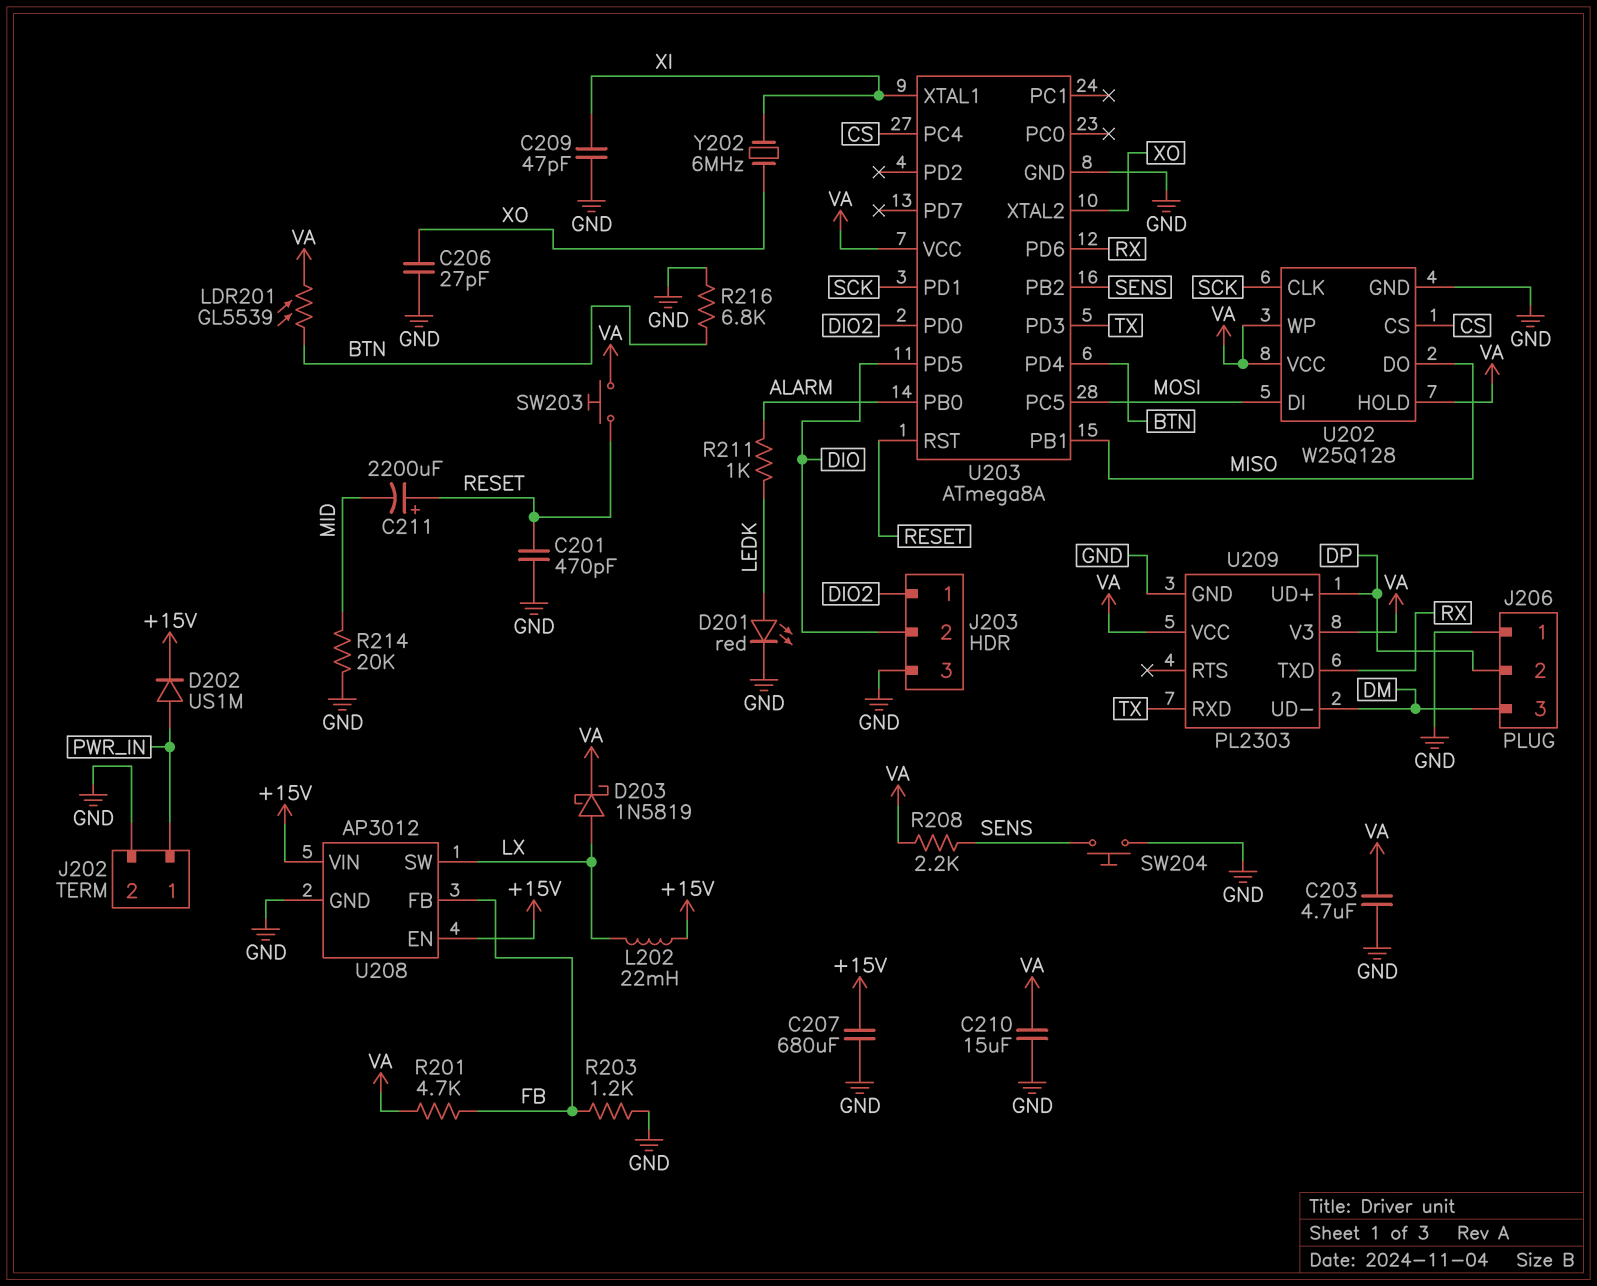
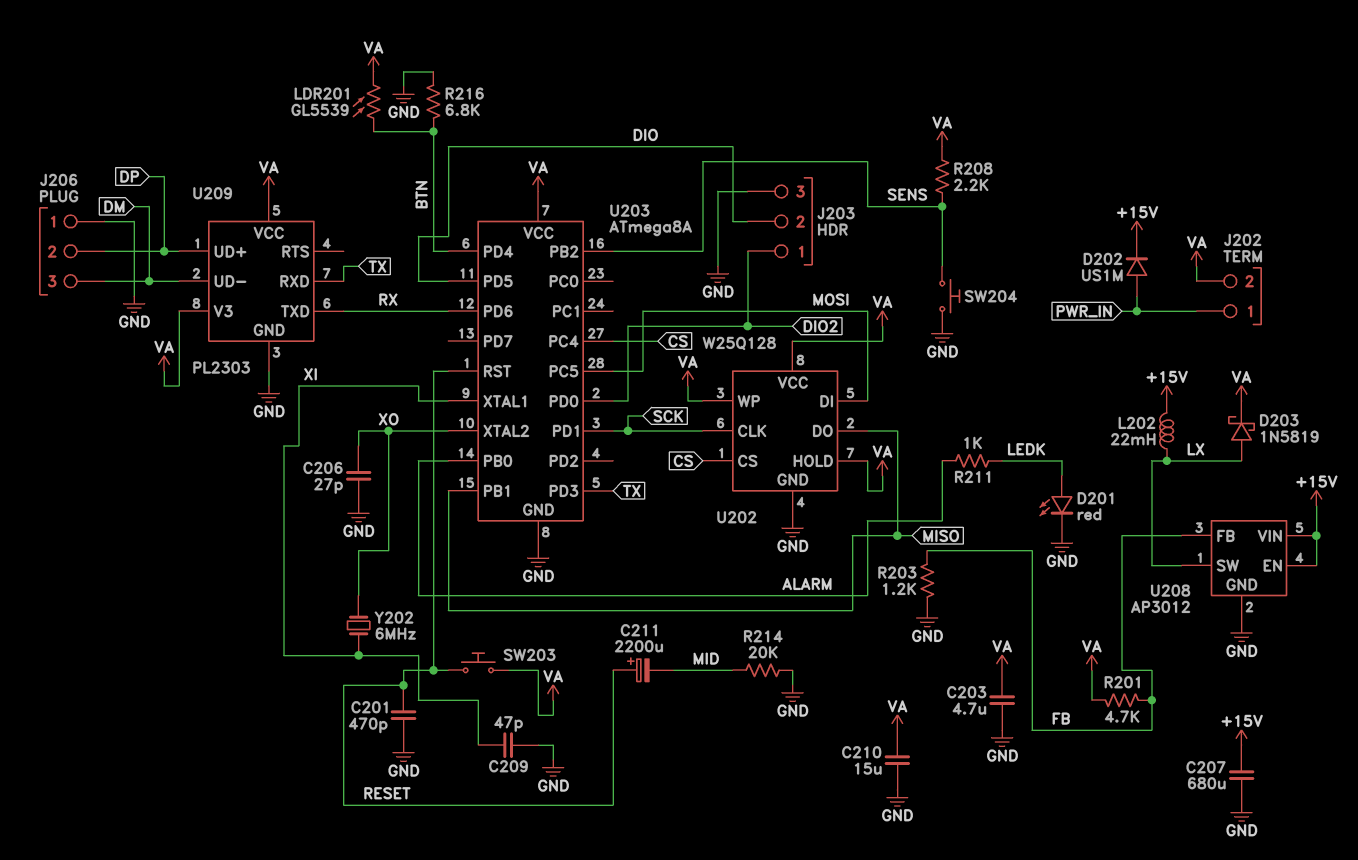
J202 pin 2: GND -> VA

